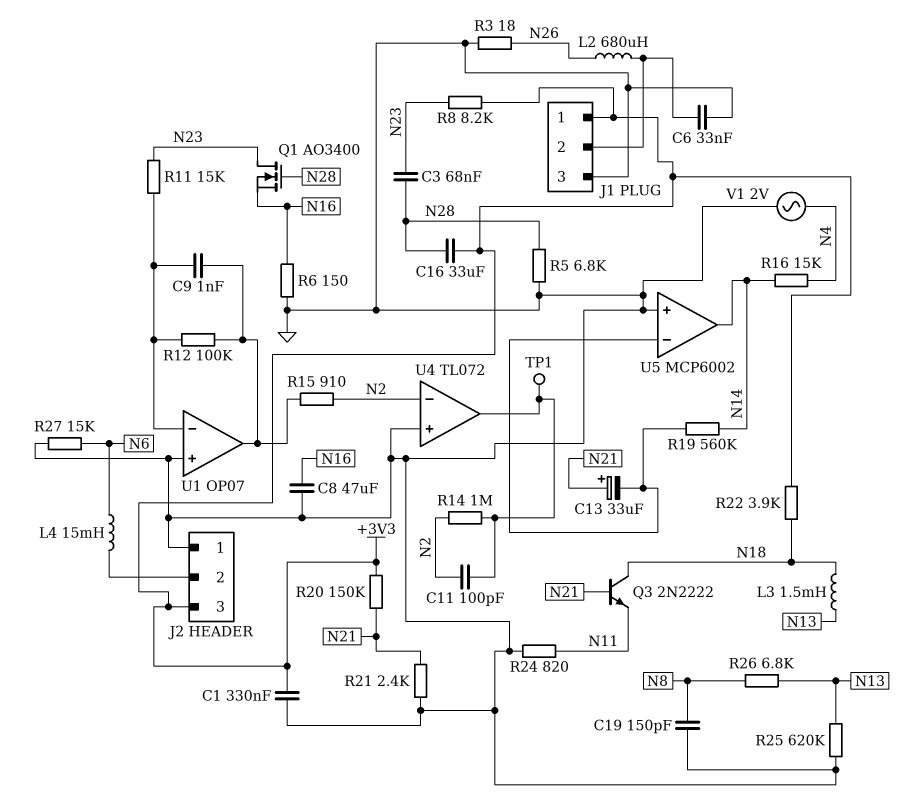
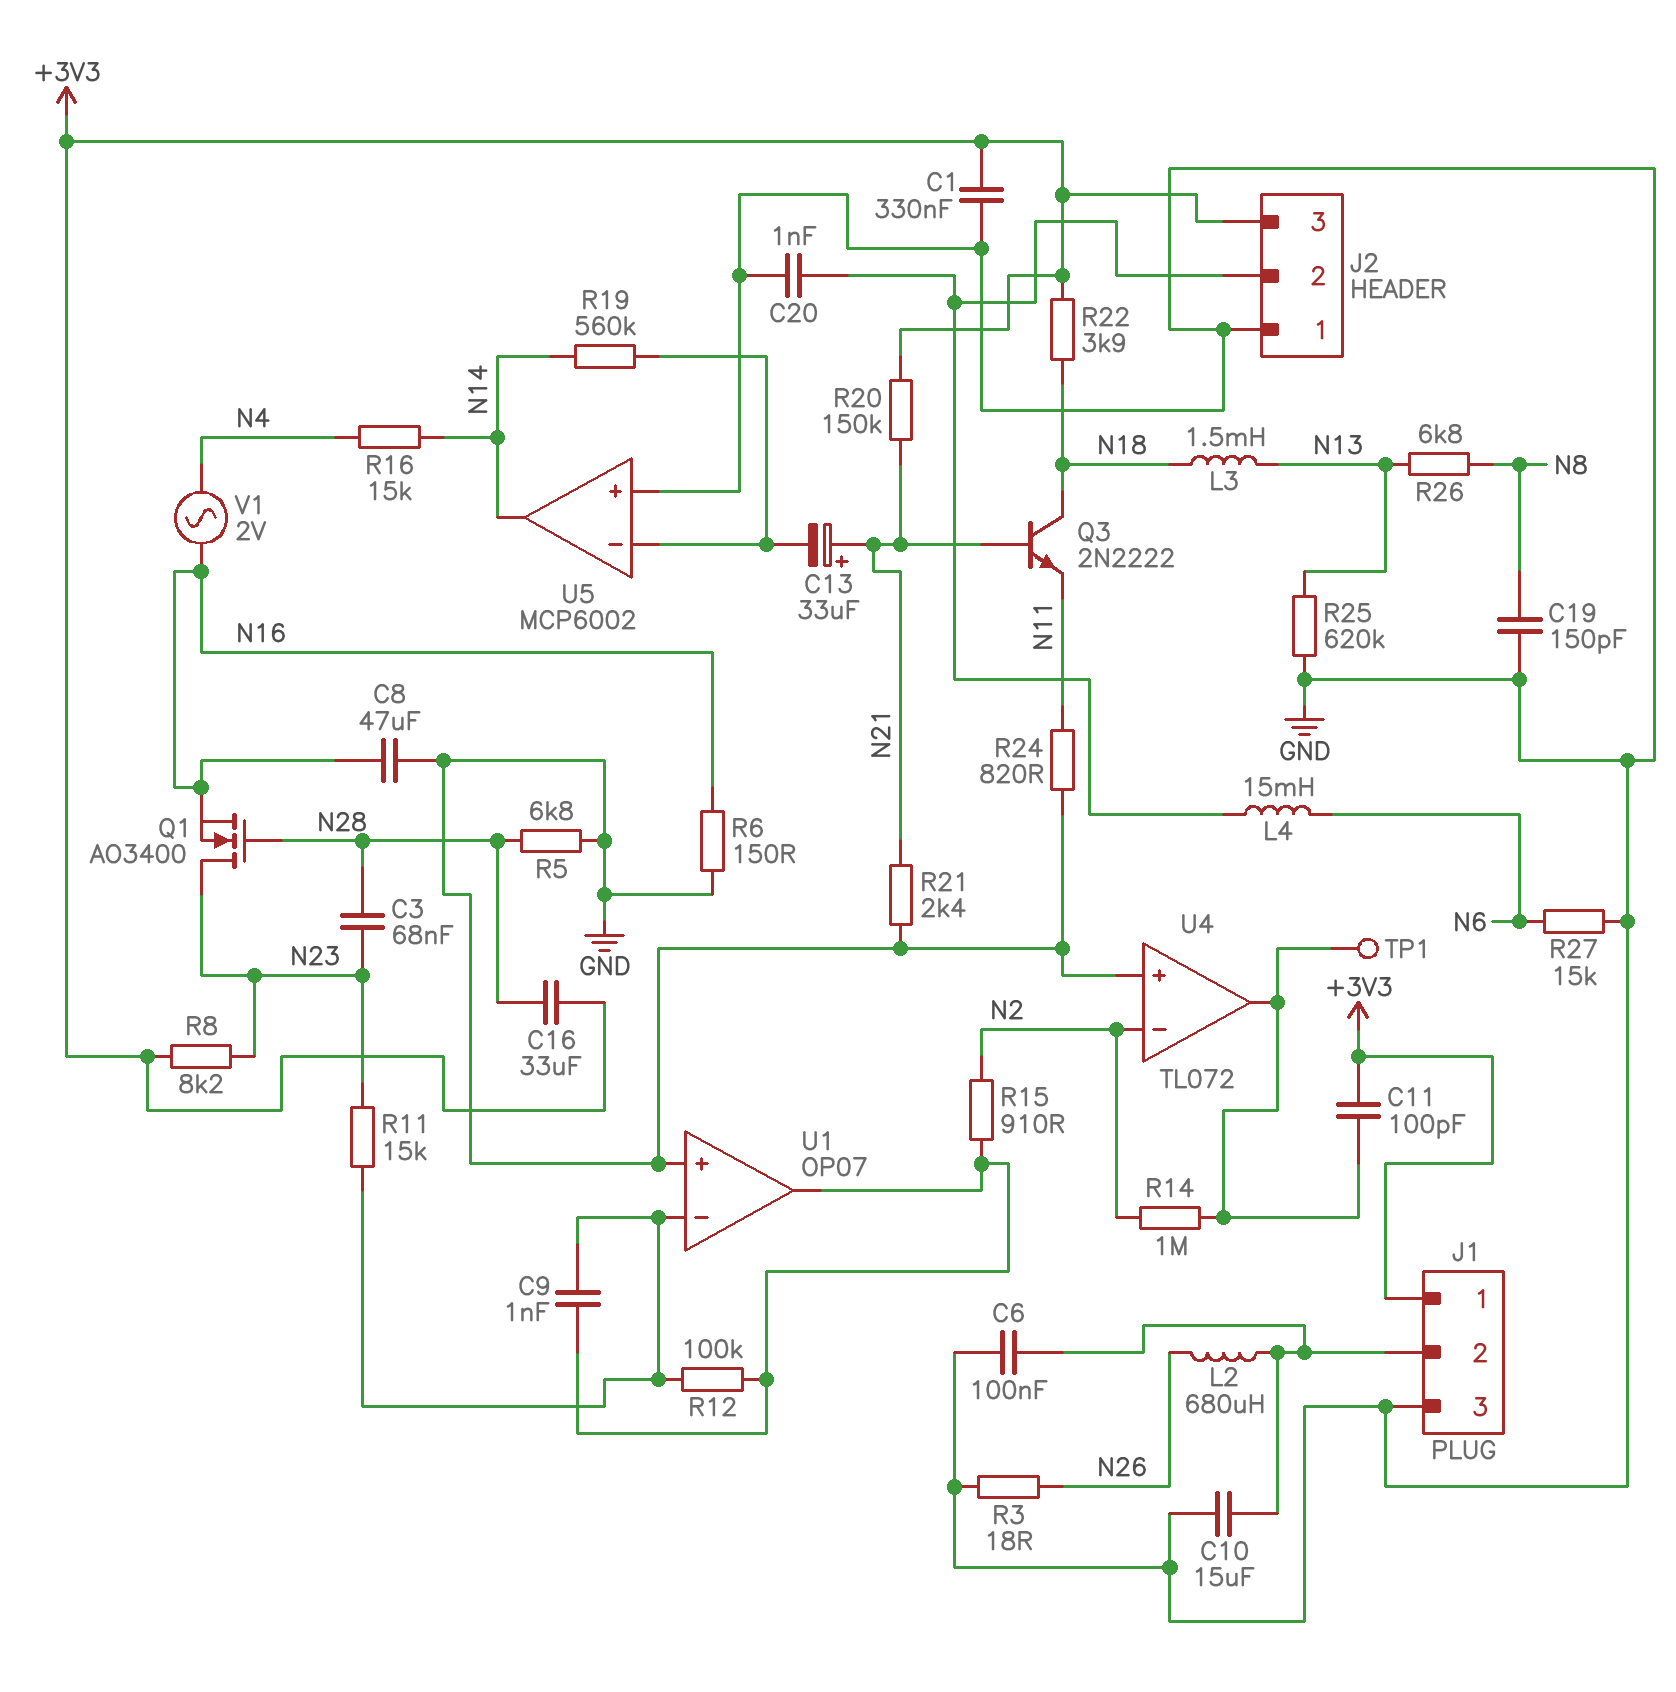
C6: 33nF (GND, J1/2) -> 100nF (GND, J1/2)
C10: none -> 15uF (GND, J1/2)
C11: 100pF (N2, U4/out) -> 100pF (+3V3, U4/out)
C20: none -> 1nF (GND, J2/2)
V1: AC 2V (GND, N4) -> AC 2V (N4, N16)

